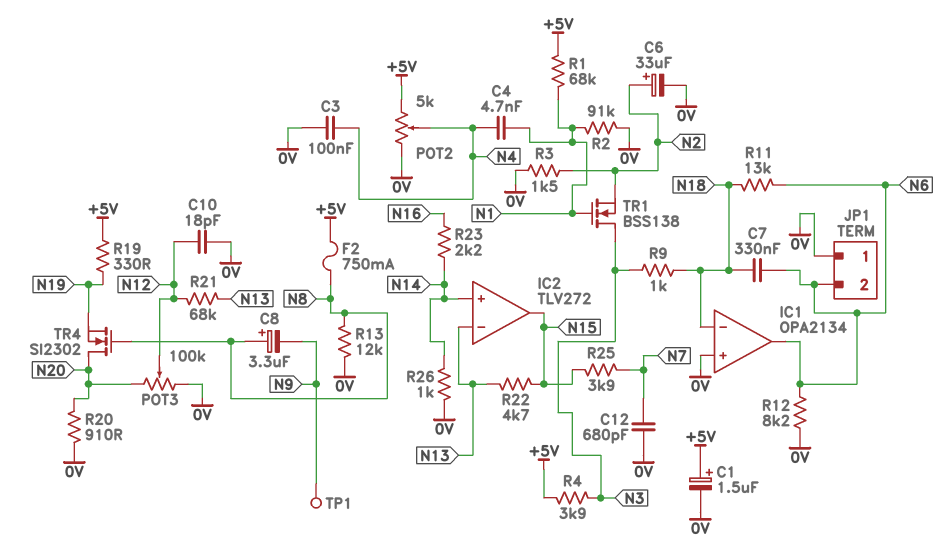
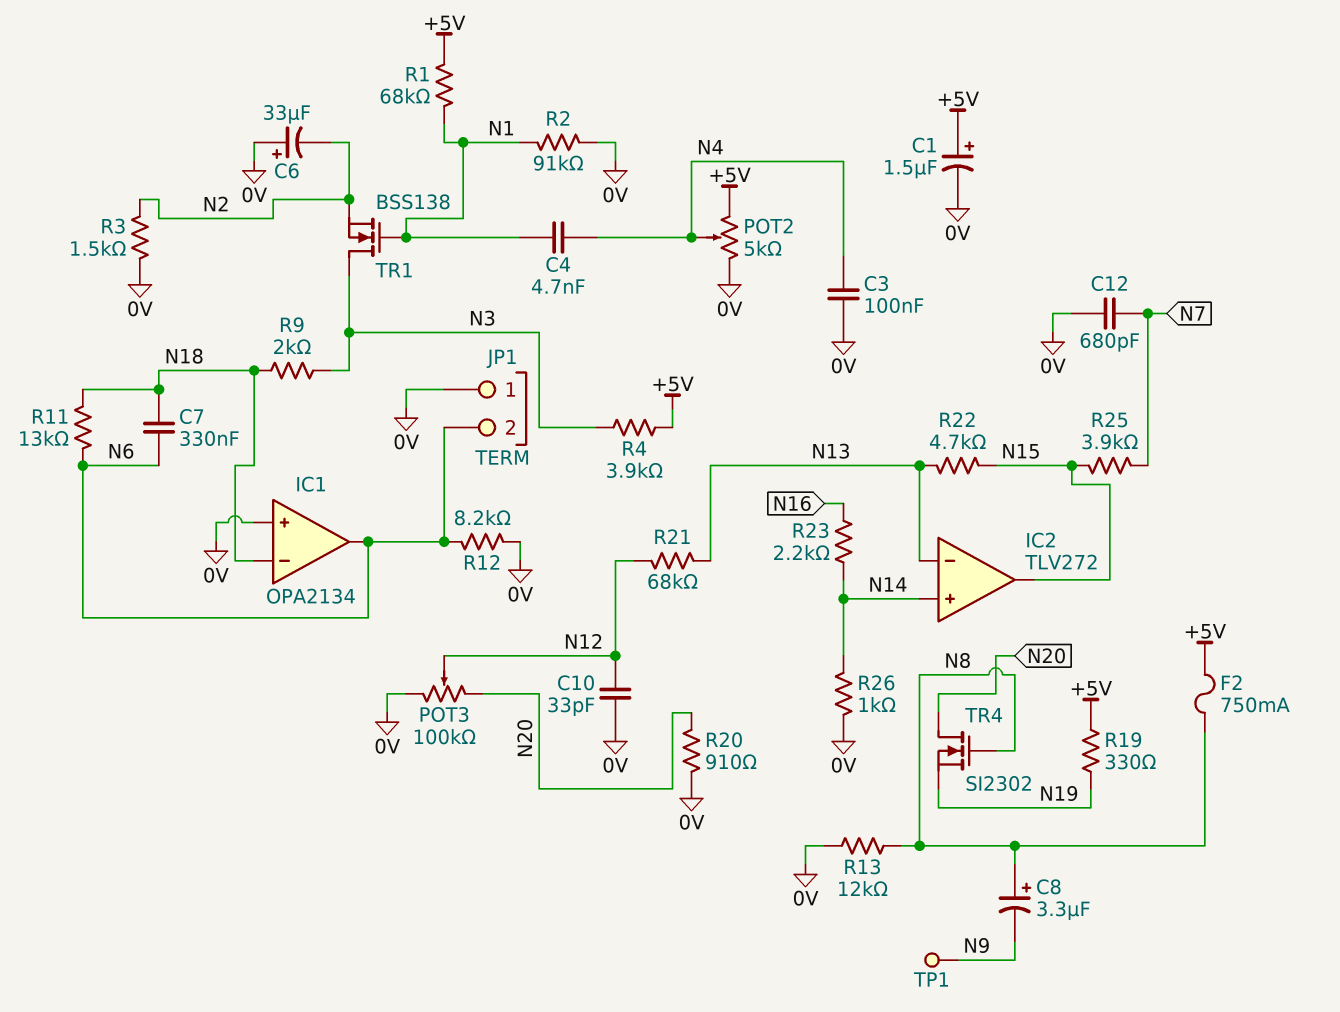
C6: 33uF (plus N2, minus 0V) -> 33uF (plus 0V, minus N2)
C10: 18pF (0V, N12) -> 33pF (0V, N12)
R9: 1k (N3, N18) -> 2k (N3, N18)

